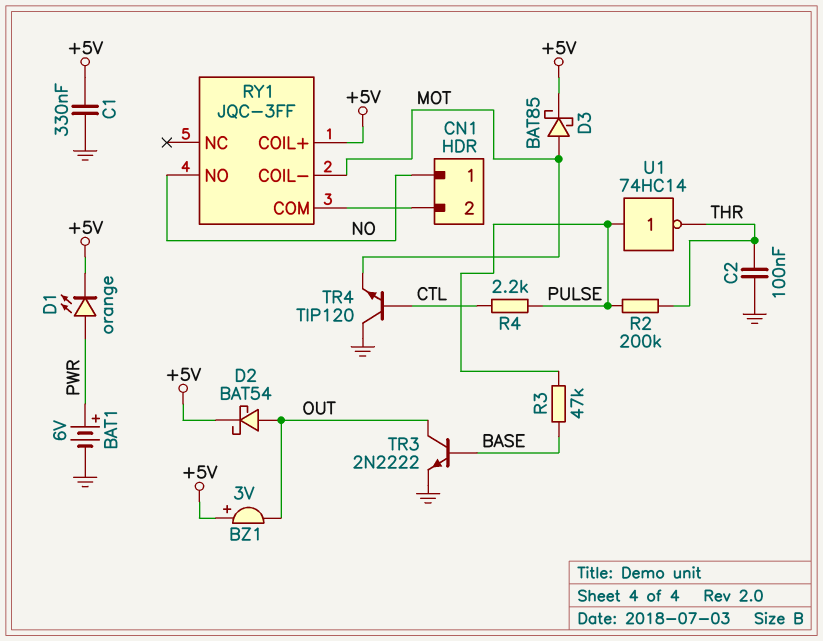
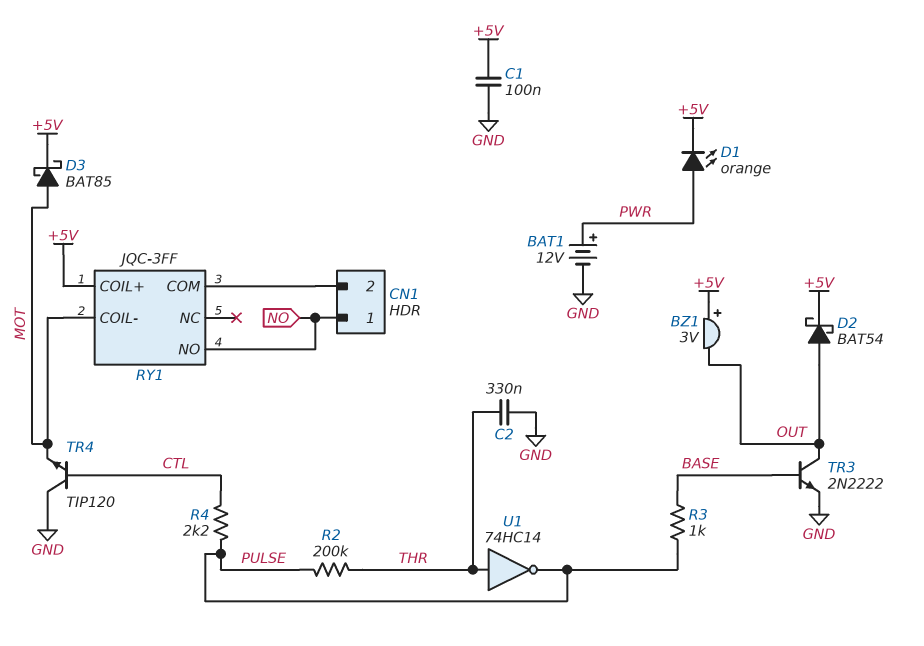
BAT1: 6V (plus PWR, minus GND) -> 12V (plus PWR, minus GND)
C1: 330nF (+5V, GND) -> 100nF (+5V, GND)
C2: 100nF (GND, THR) -> 330nF (GND, THR)
R3: 47k (BASE, PULSE) -> 1k (BASE, PULSE)
U1: NOT 74HC14 (in PULSE, out THR) -> NOT 74HC14 (in THR, out PULSE)

